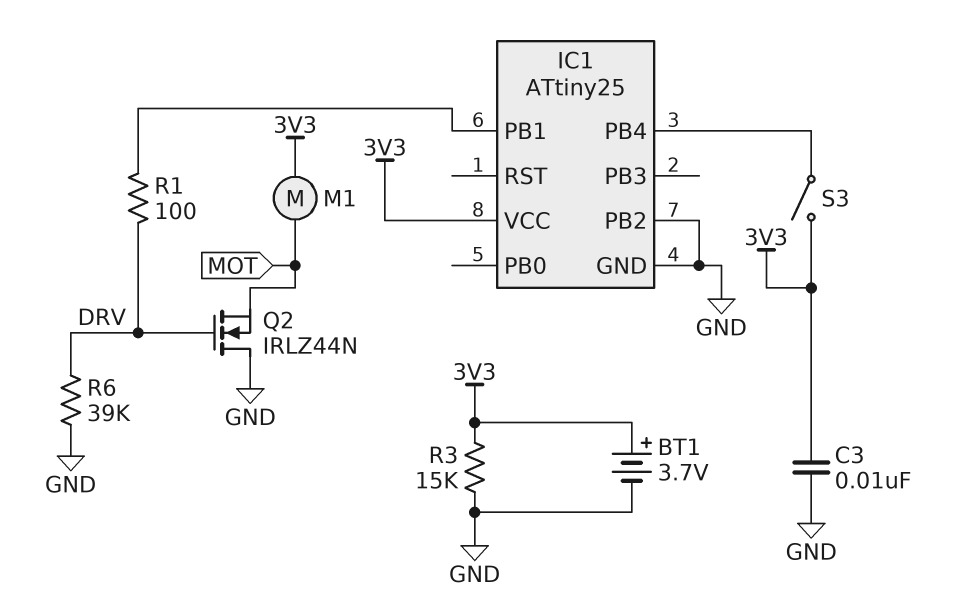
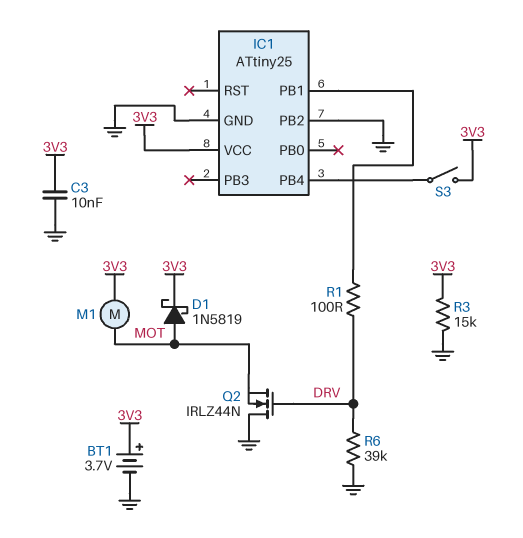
D1: none -> schottky 1N5819 (A MOT, K 3V3)

